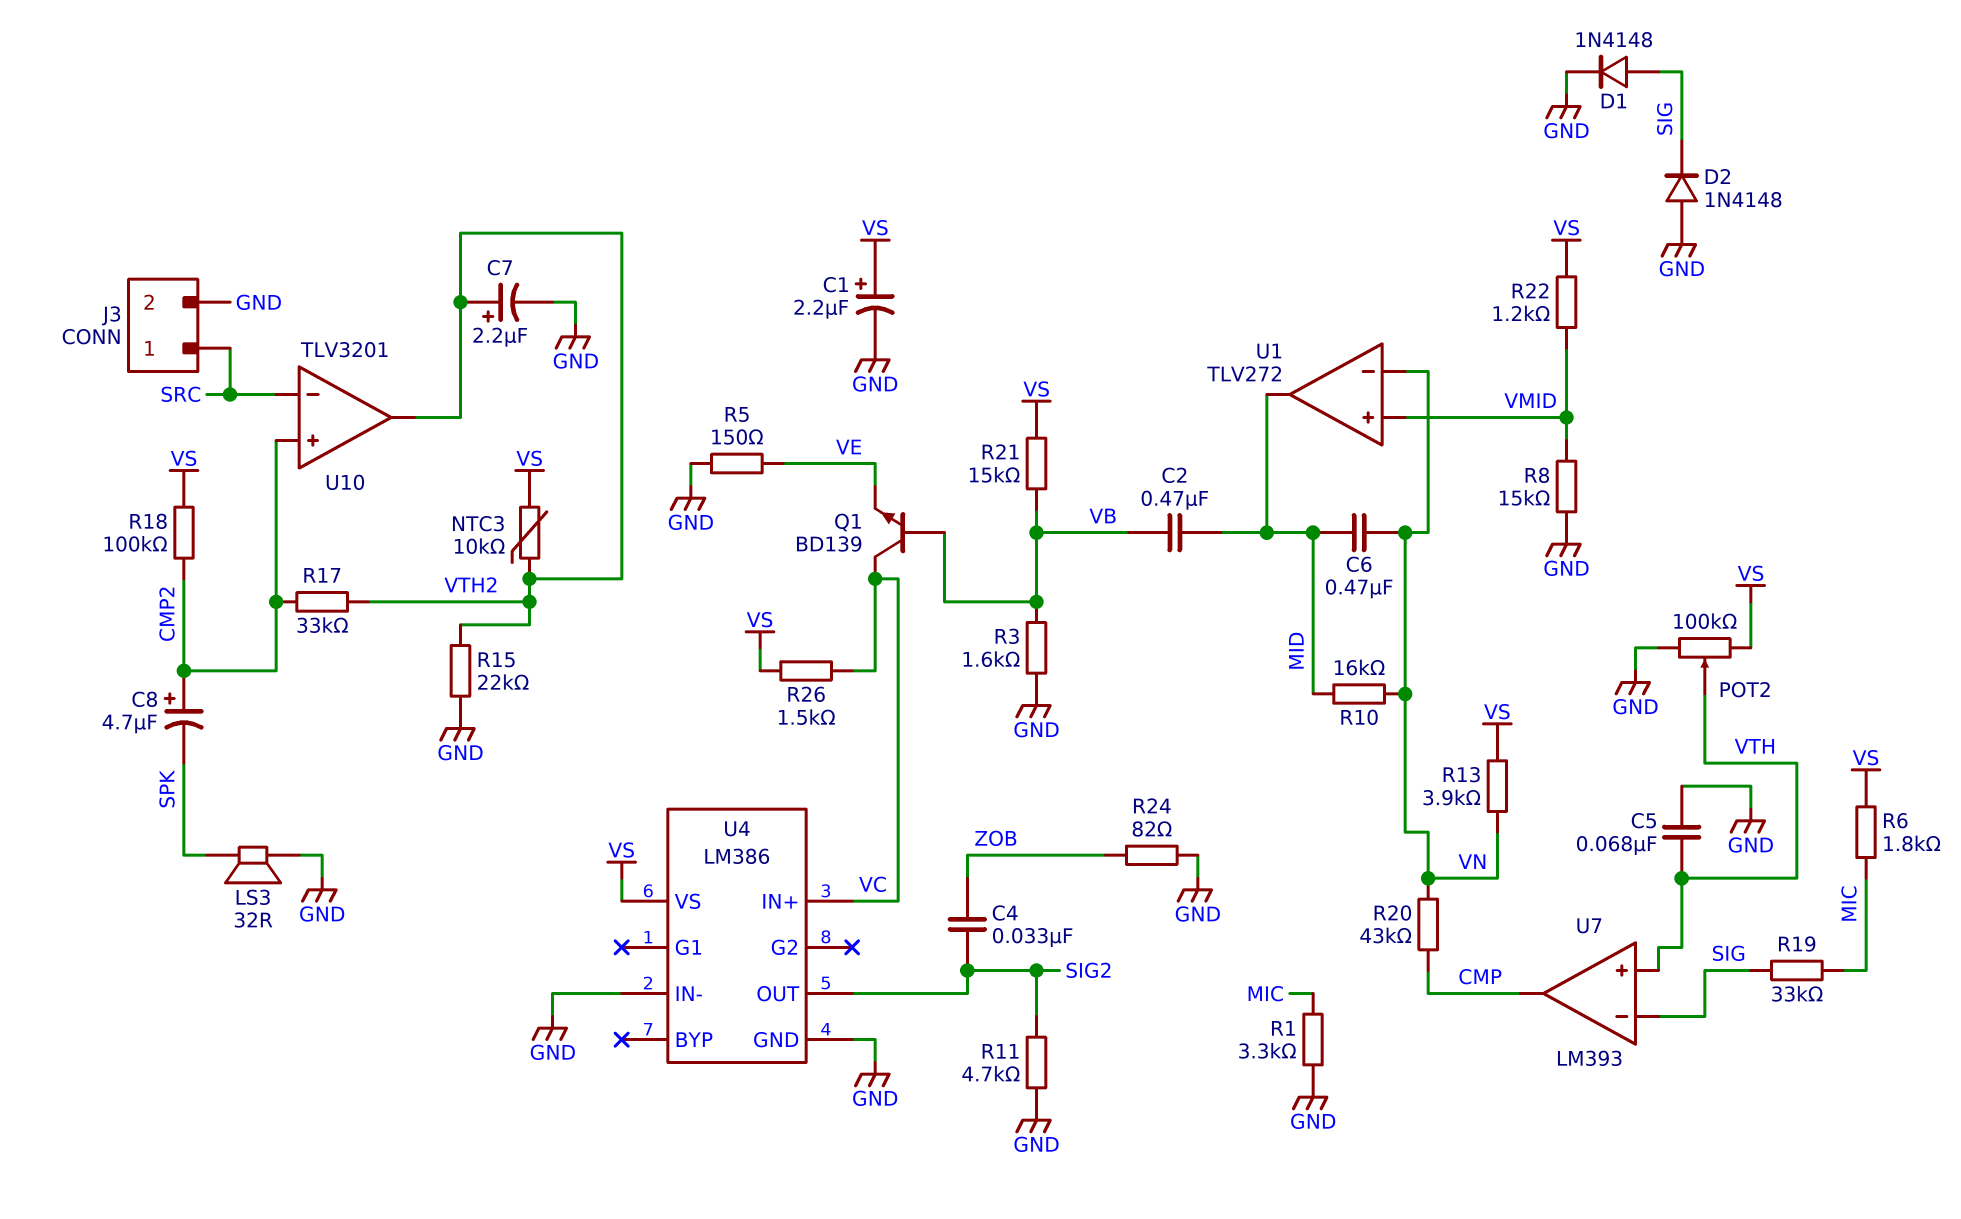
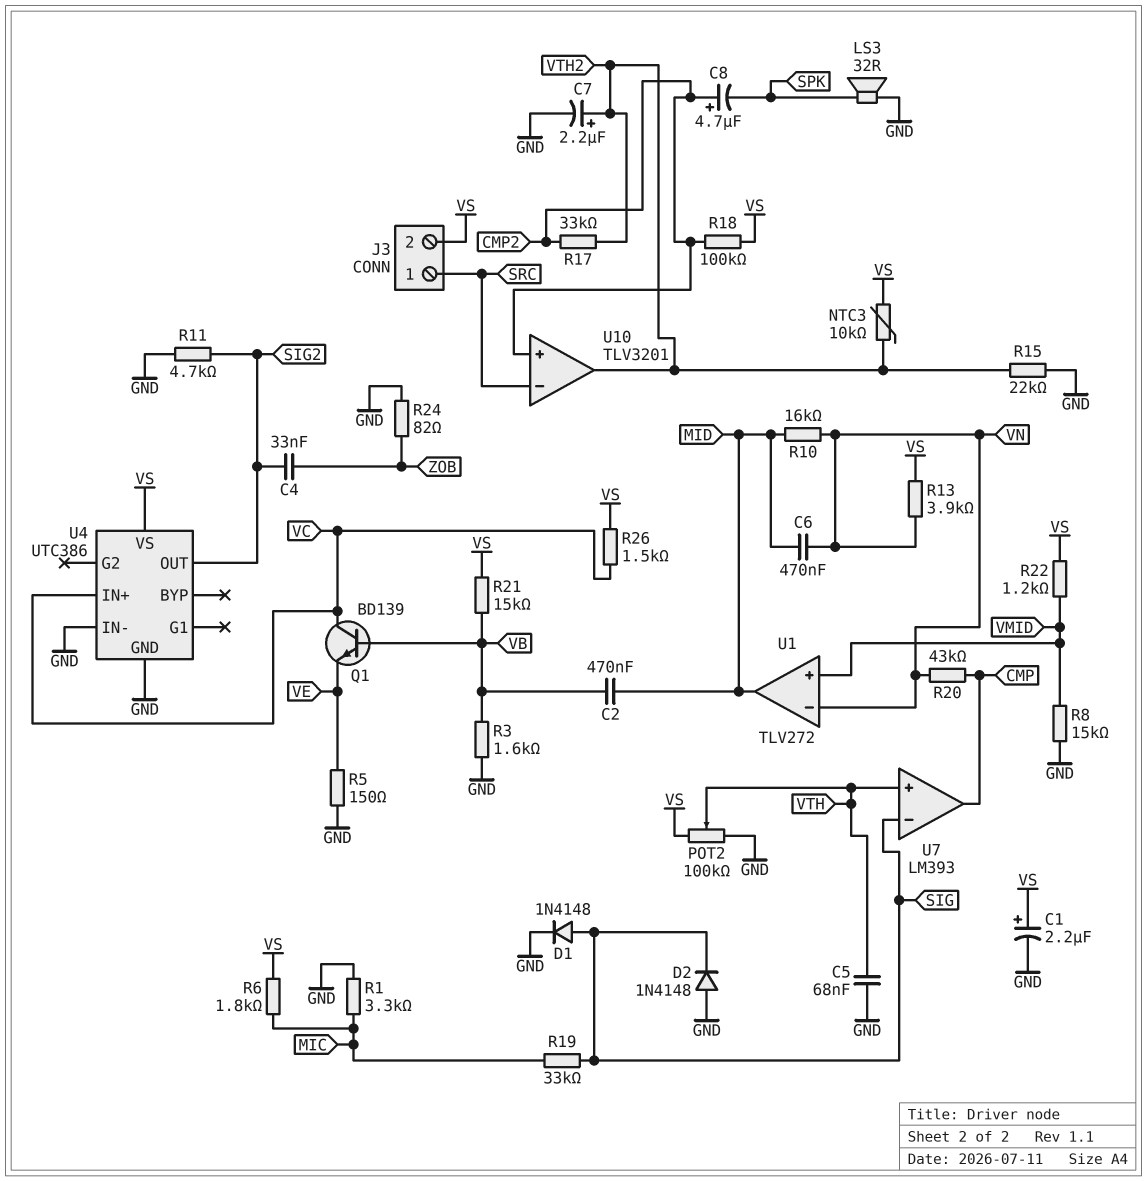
J3 pin 2: GND -> VS
U4: LM386 -> UTC386

